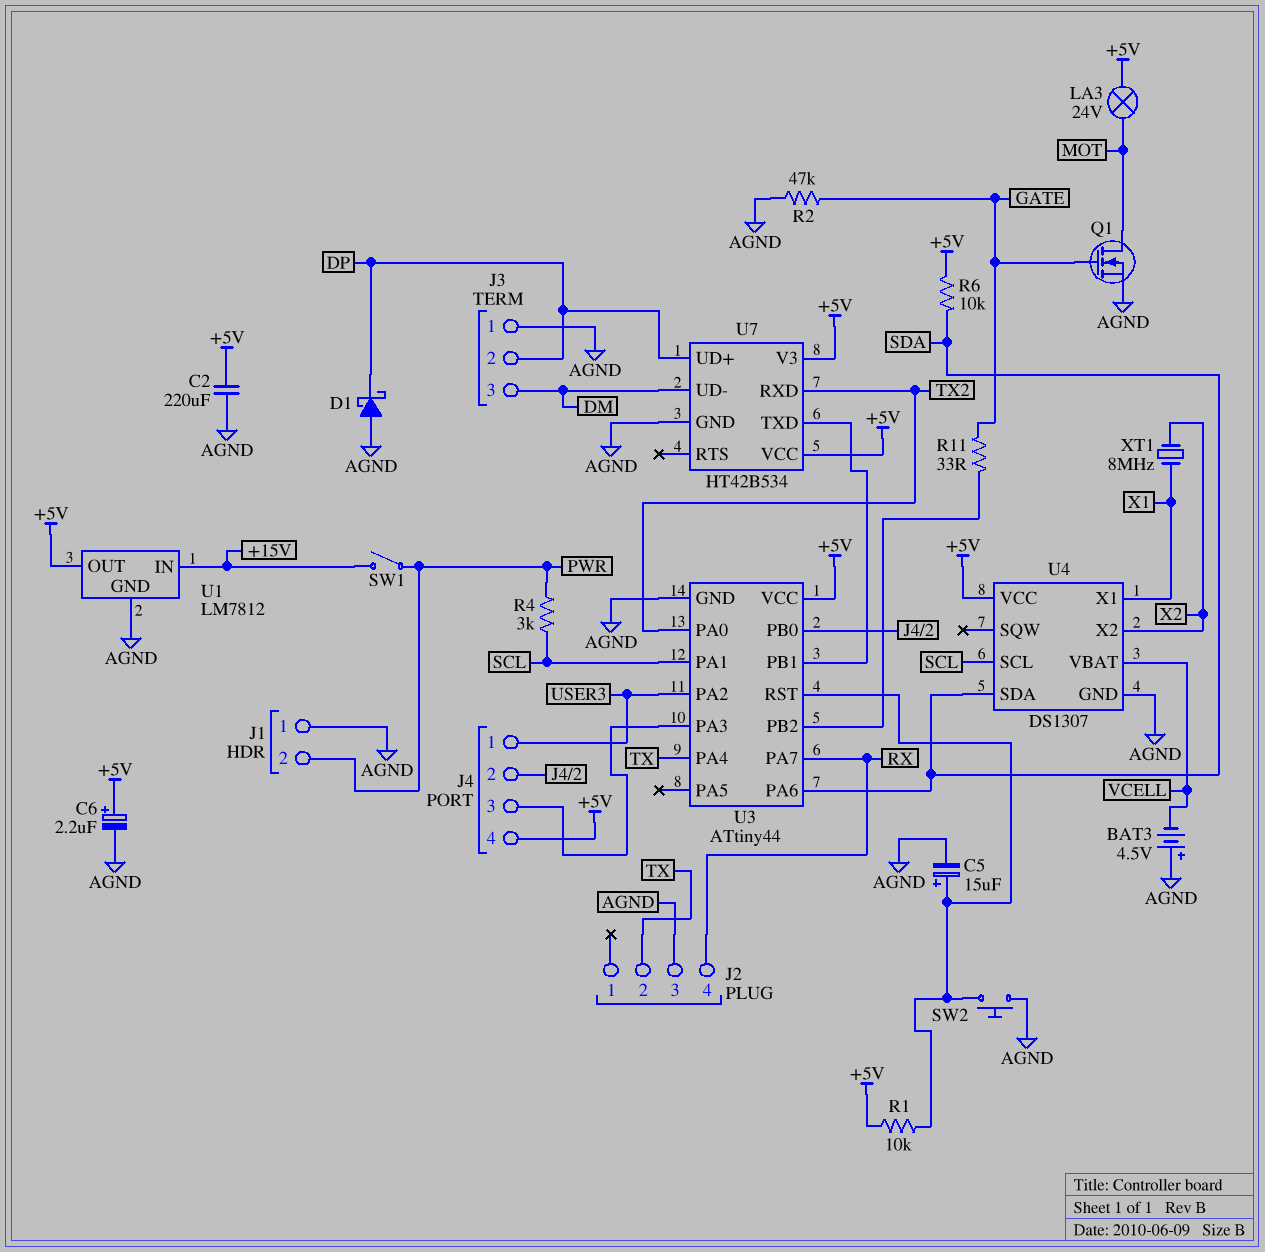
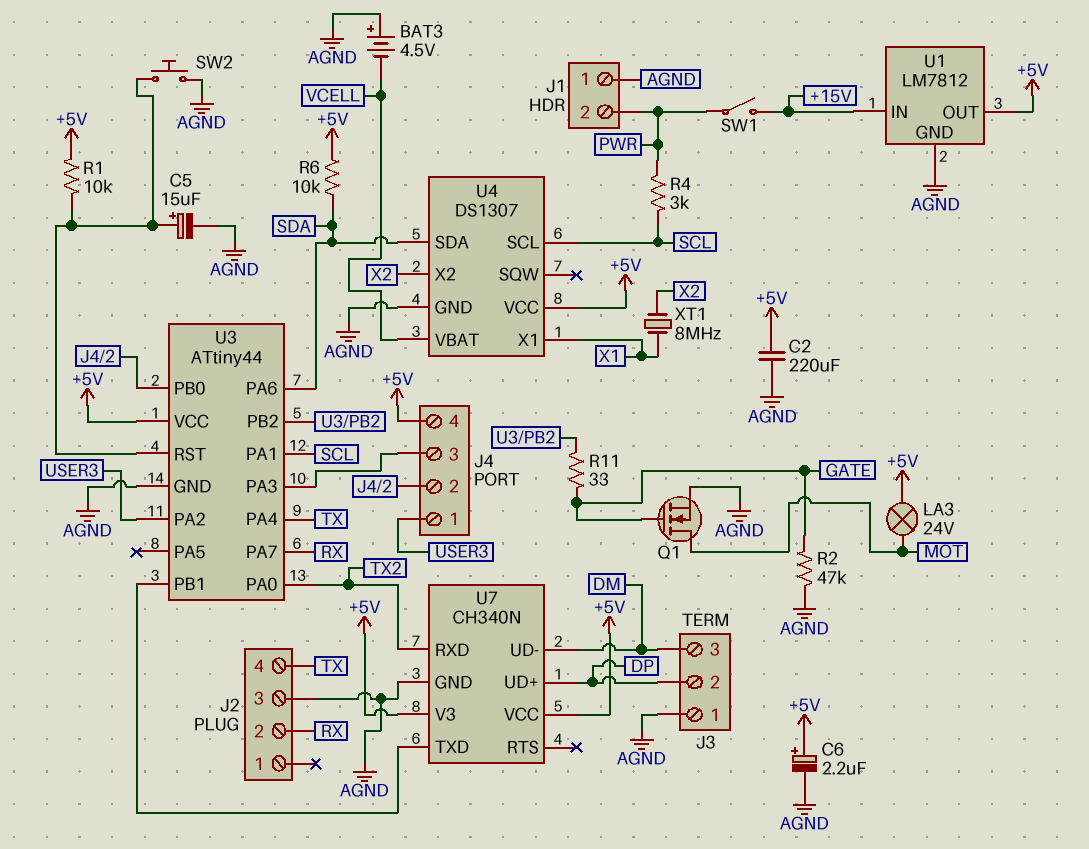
D1: schottky (A AGND, K DP) -> none
J2 pin 2: TX -> RX
J2 pin 4: RX -> TX
U7: HT42B534 -> CH340N

